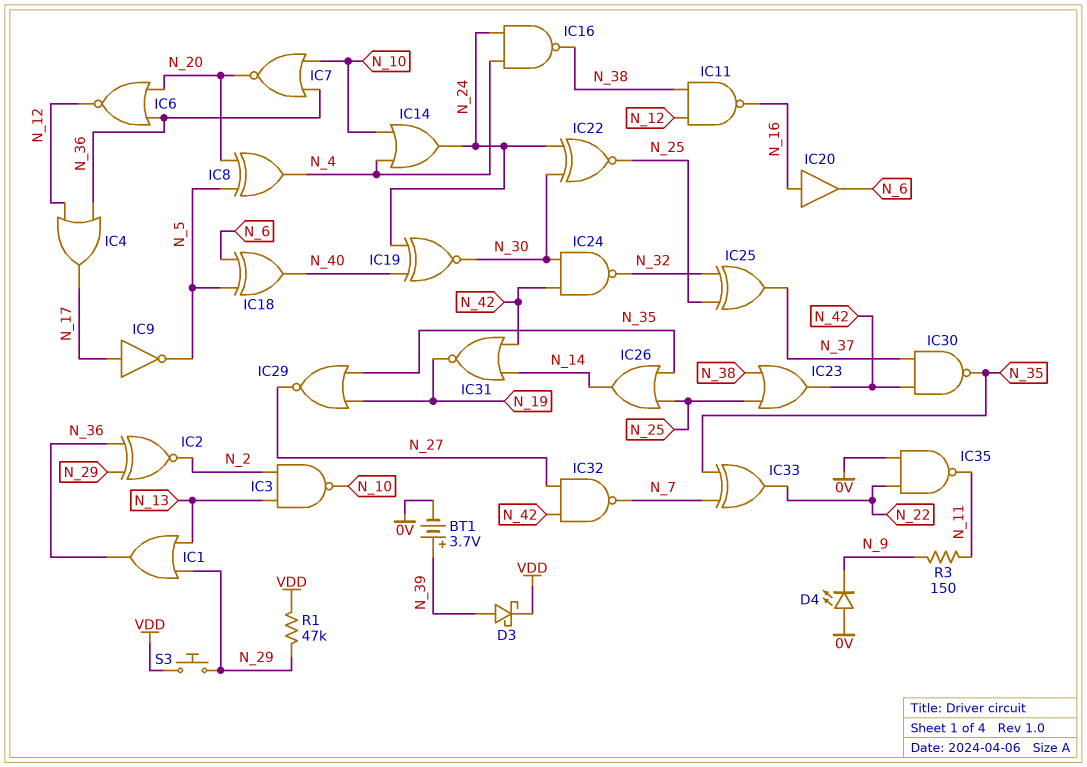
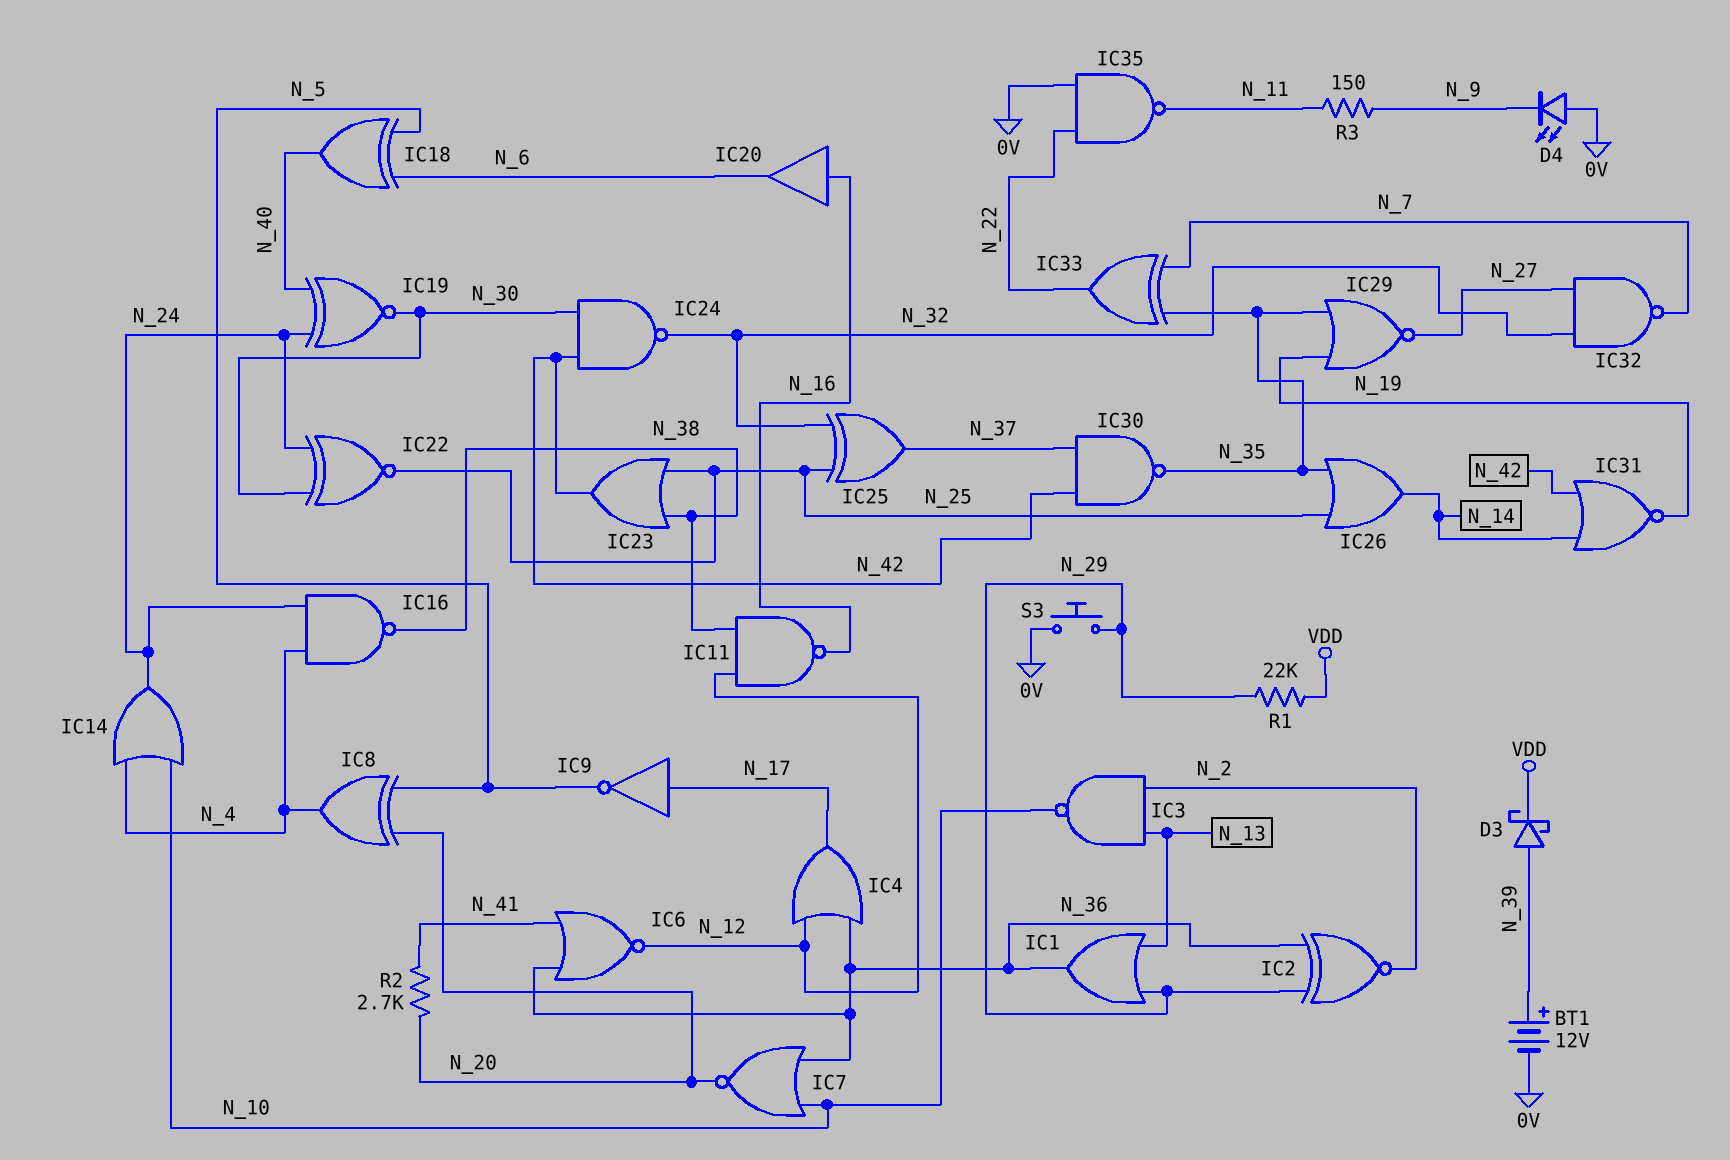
BT1: 3.7V (plus N_39, minus 0V) -> 12V (plus N_39, minus 0V)
IC6: NOR (in N_20, in N_36, out N_12) -> NOR (in N_36, in N_41, out N_12)
IC32: NAND (in N_27, in N_42, out N_7) -> NAND (in N_27, in N_32, out N_7)
R1: 47k (N_29, VDD) -> 22k (N_29, VDD)
R2: none -> 2.7k (N_20, N_41)
S3: button (N_29, VDD) -> button (0V, N_29)

